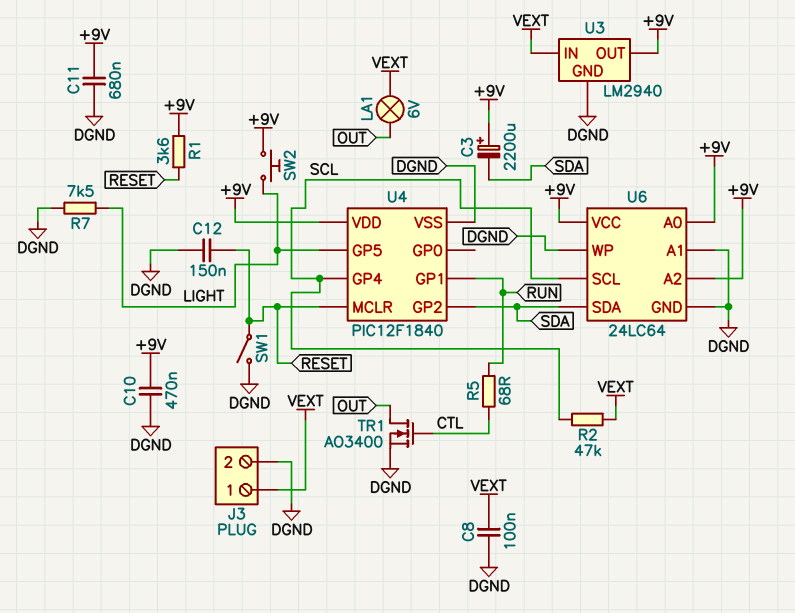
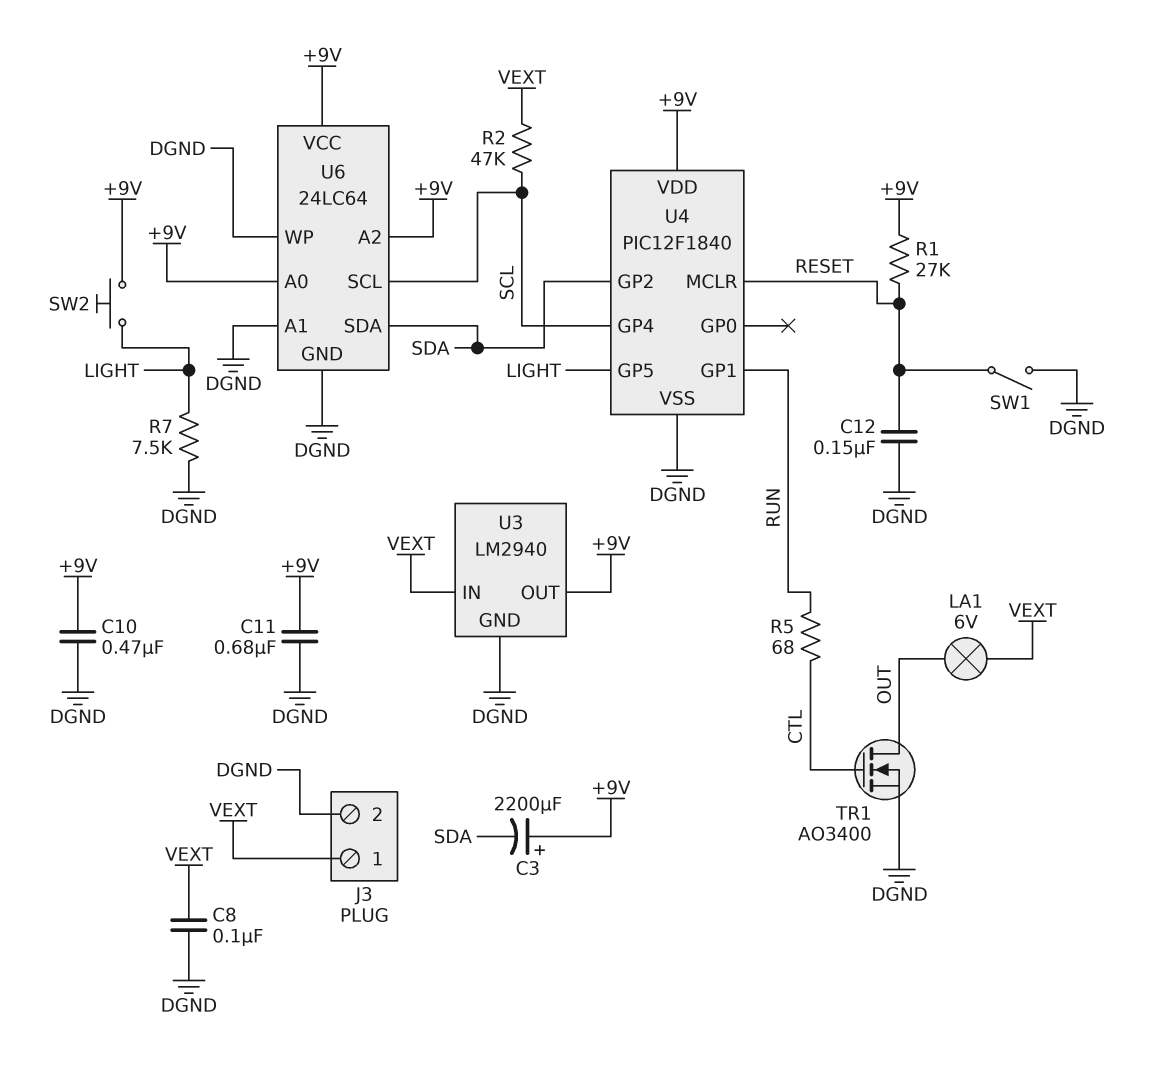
R1: 3.6k (+9V, RESET) -> 27k (+9V, RESET)

